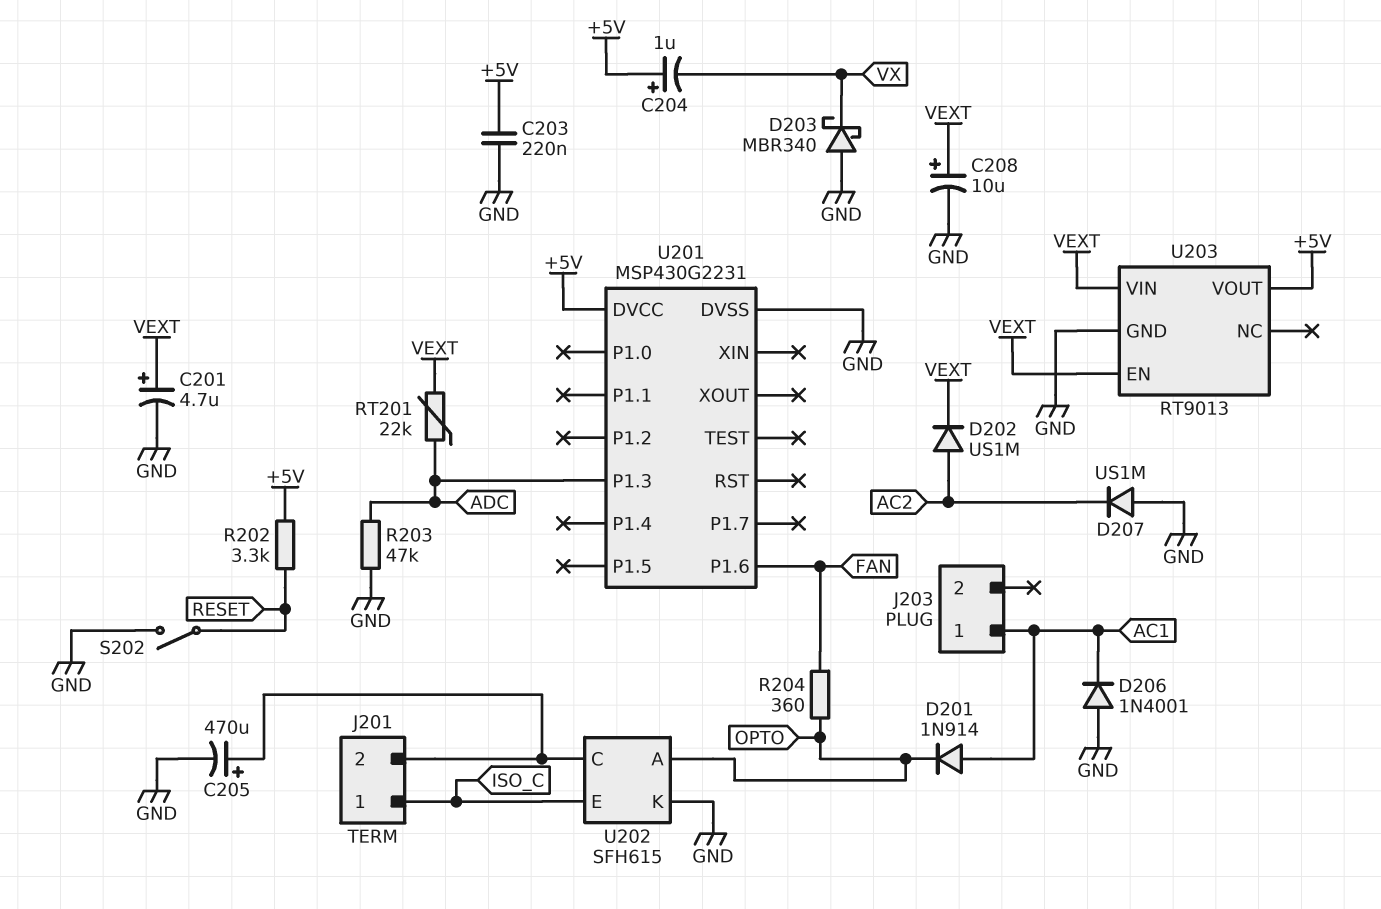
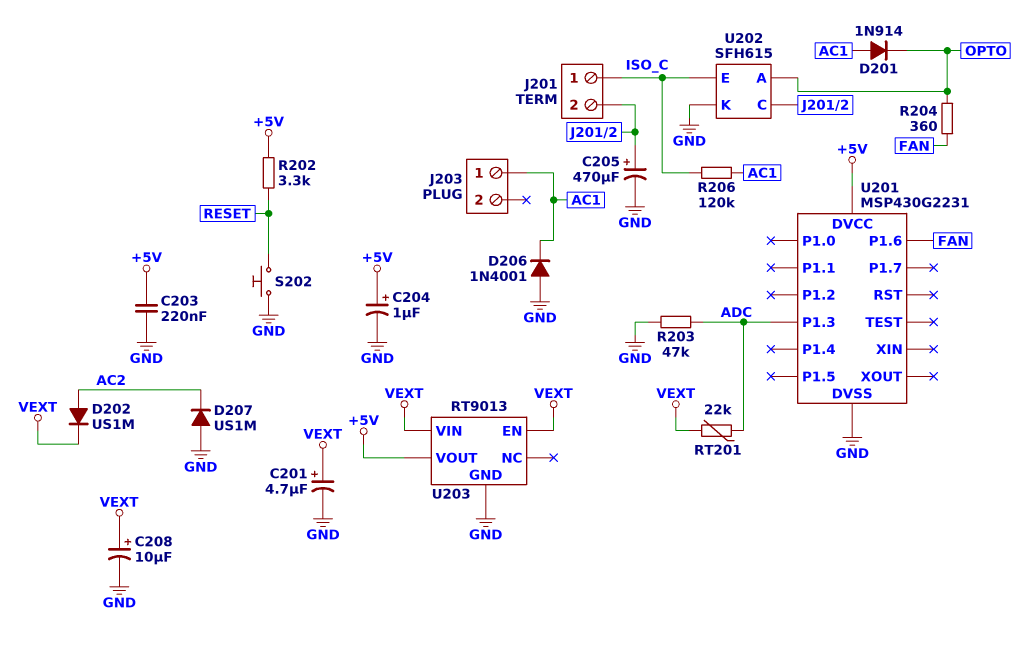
C204: 1uF (plus +5V, minus VX) -> 1uF (plus +5V, minus GND)
D203: schottky MBR340 (A GND, K VX) -> none
R206: none -> 120k (AC1, ISO_C)
S202: switch (GND, RESET) -> button (GND, RESET)

